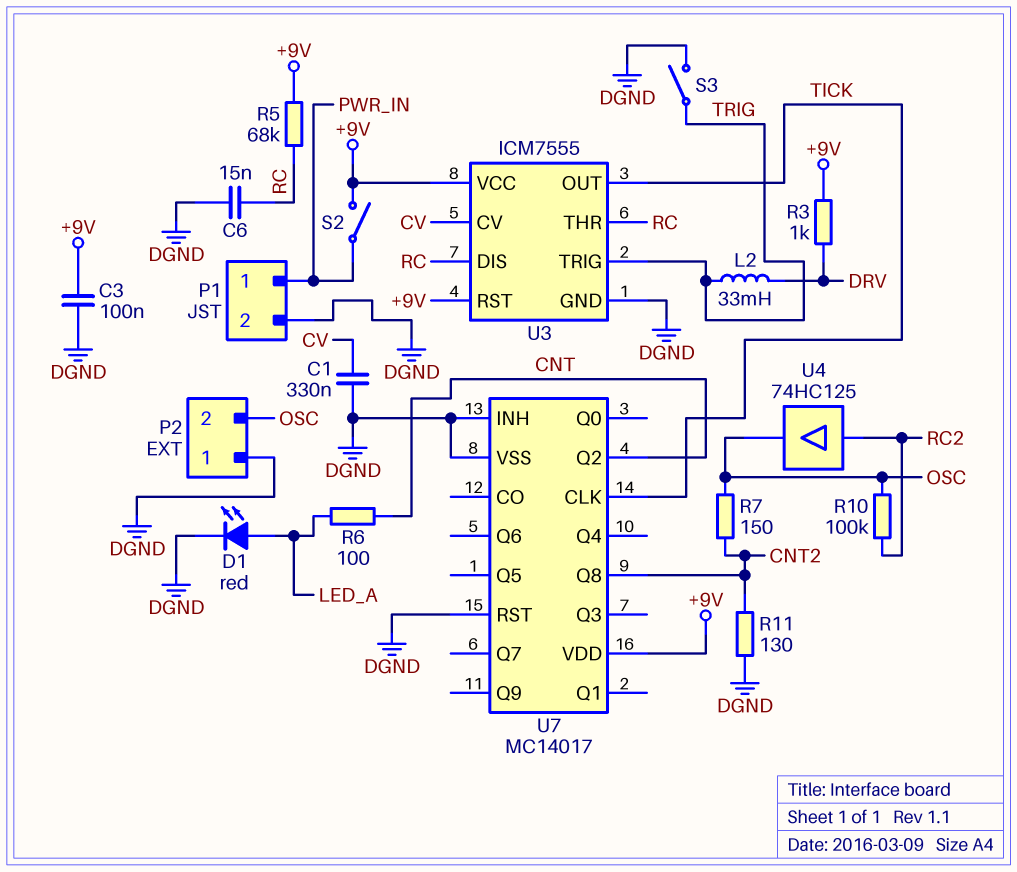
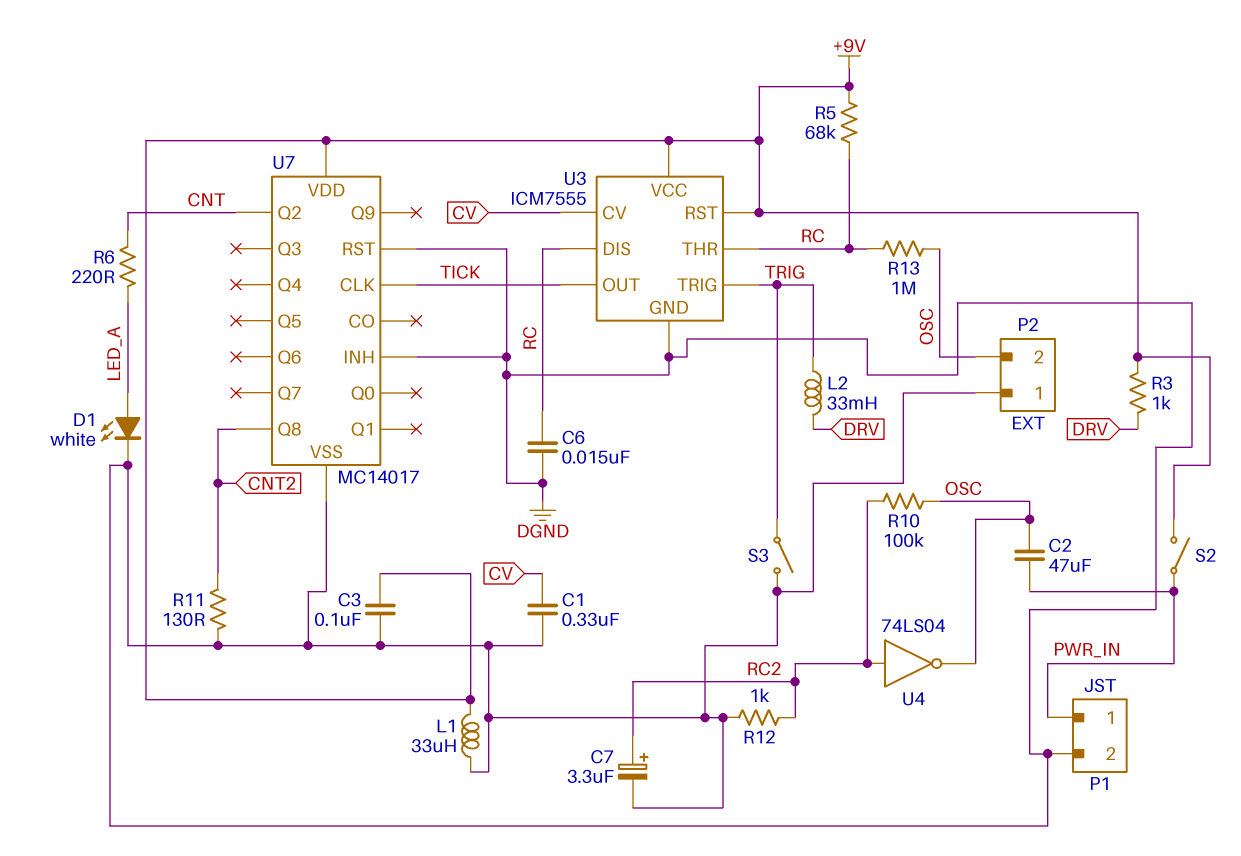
C2: none -> 47uF (OSC, PWR_IN)
C7: none -> 3.3uF (plus RC2, minus DGND)
D1: LED red (A LED_A, K DGND) -> LED white (A LED_A, K DGND)
L1: none -> 33uH (+9V, DGND)
R6: 100 (CNT, LED_A) -> 220 (CNT, LED_A)
R7: 150 (CNT2, OSC) -> none
R12: none -> 1k (DGND, RC2)
R13: none -> 1M (OSC, RC)
U4: buffer 74HC125 (in RC2, out OSC) -> NOT 74LS04 (in RC2, out OSC)

